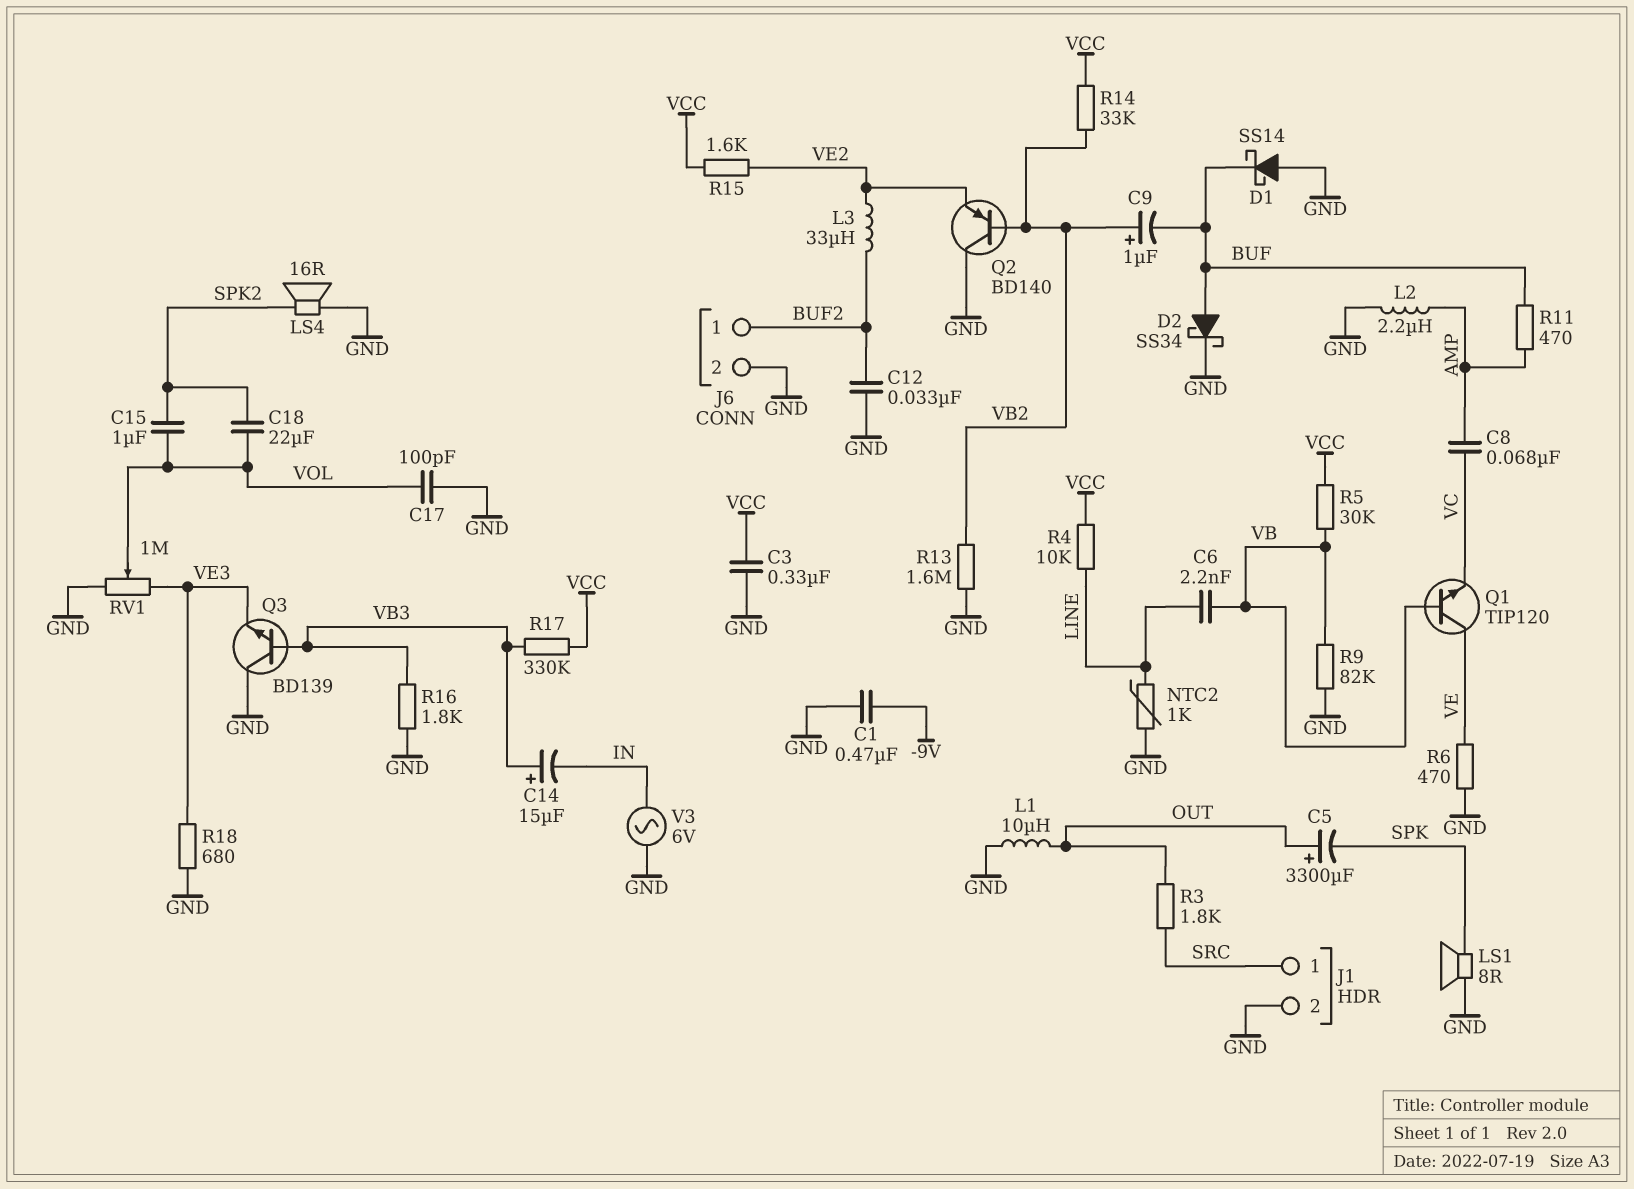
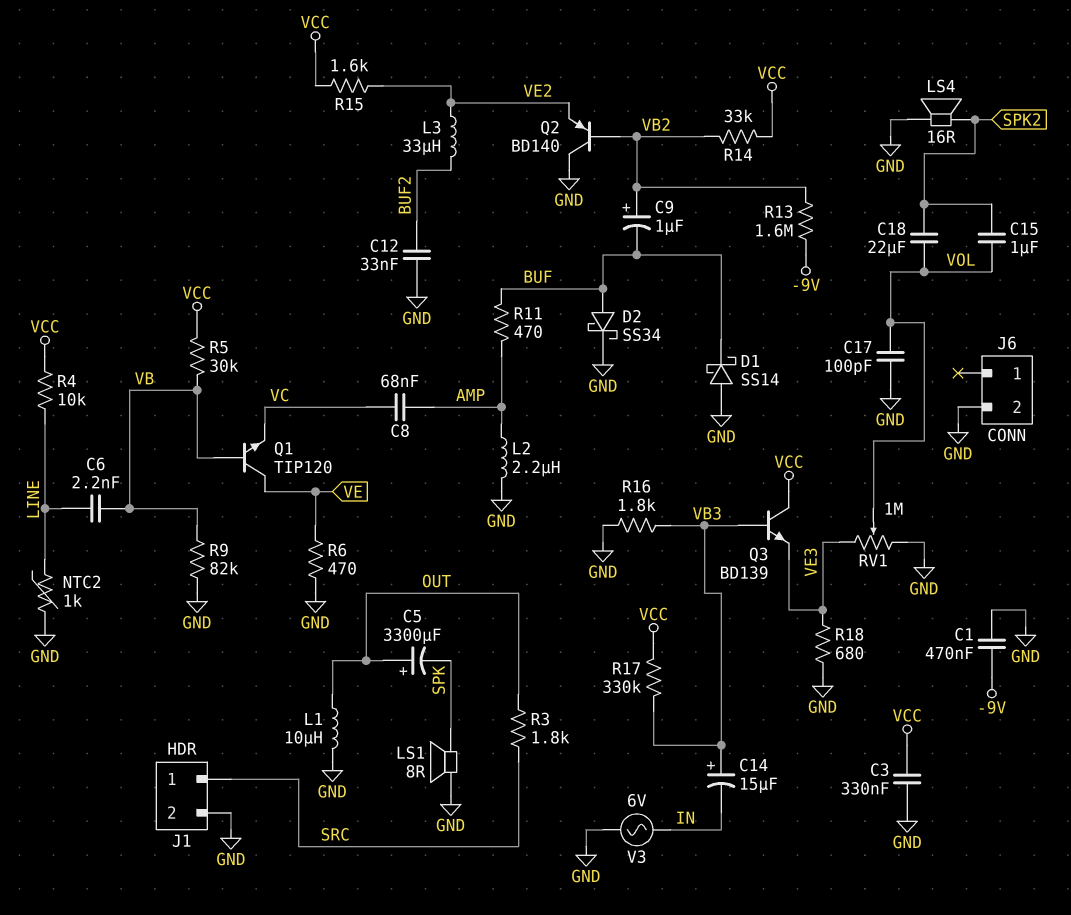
J6 pin 1: BUF2 -> none
Q3: NPN BD139 (B VB3, C GND, E VE3) -> NPN BD139 (B VB3, C VCC, E VE3)
R13: 1.6M (GND, VB2) -> 1.6M (-9V, VB2)

